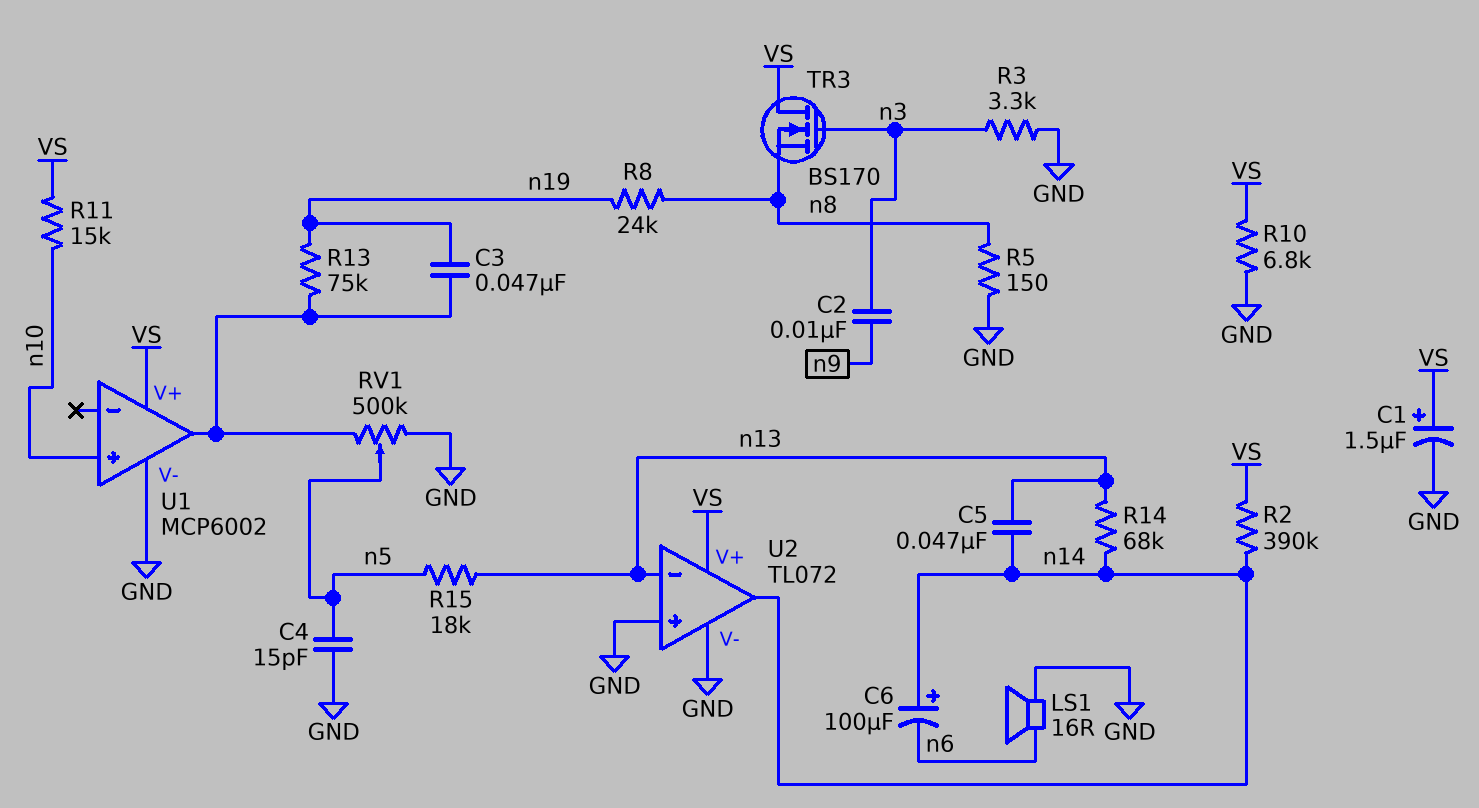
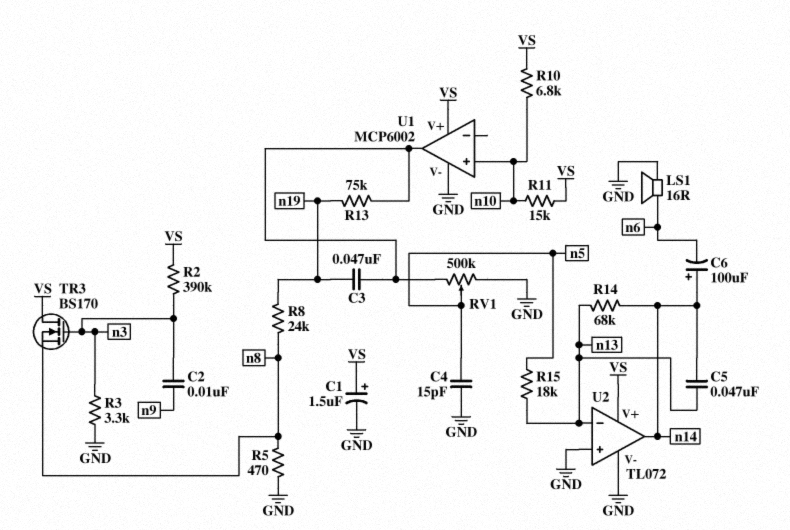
R2: 390k (VS, n14) -> 390k (VS, n3)
R5: 150 (GND, n8) -> 470 (GND, n8)
R10: 6.8k (GND, VS) -> 6.8k (VS, n10)

